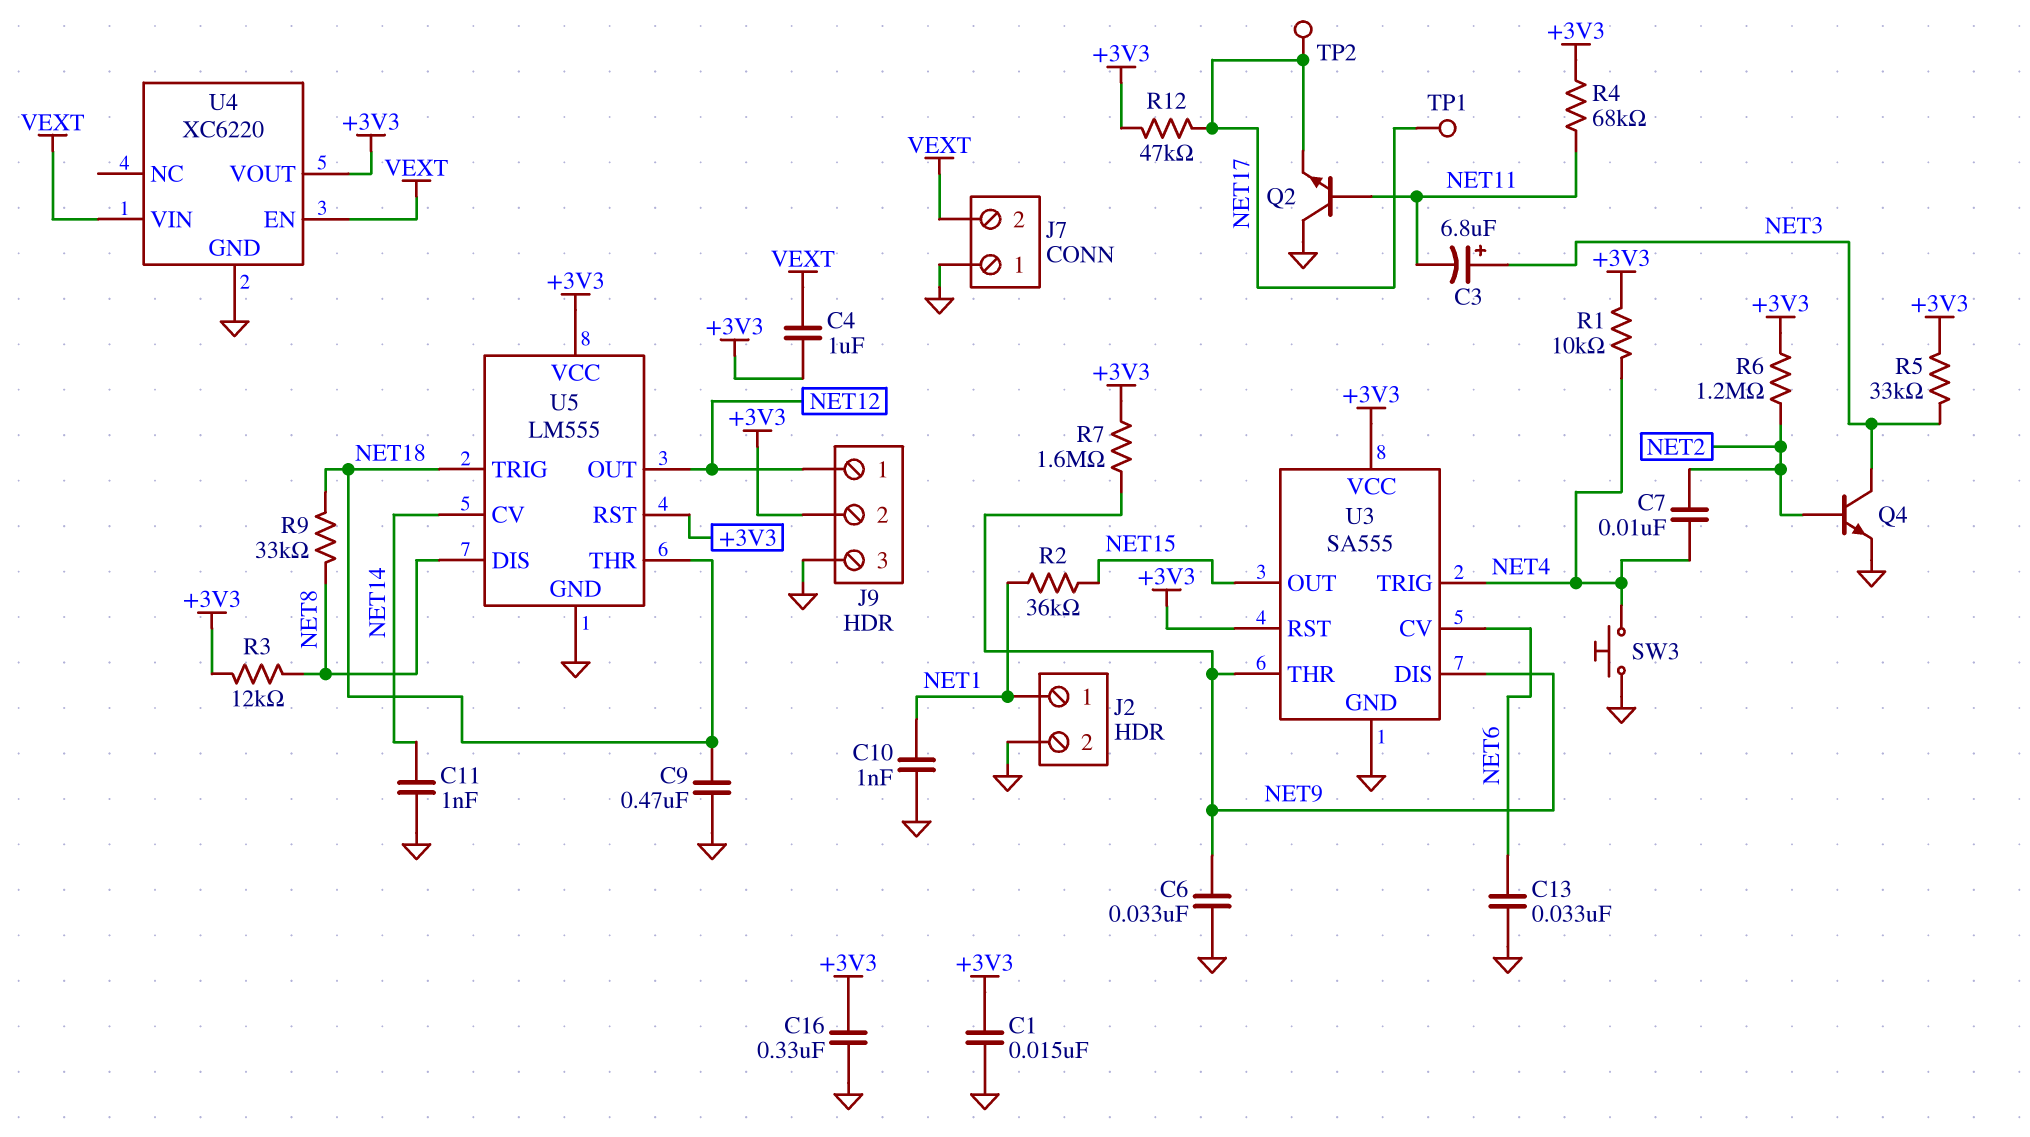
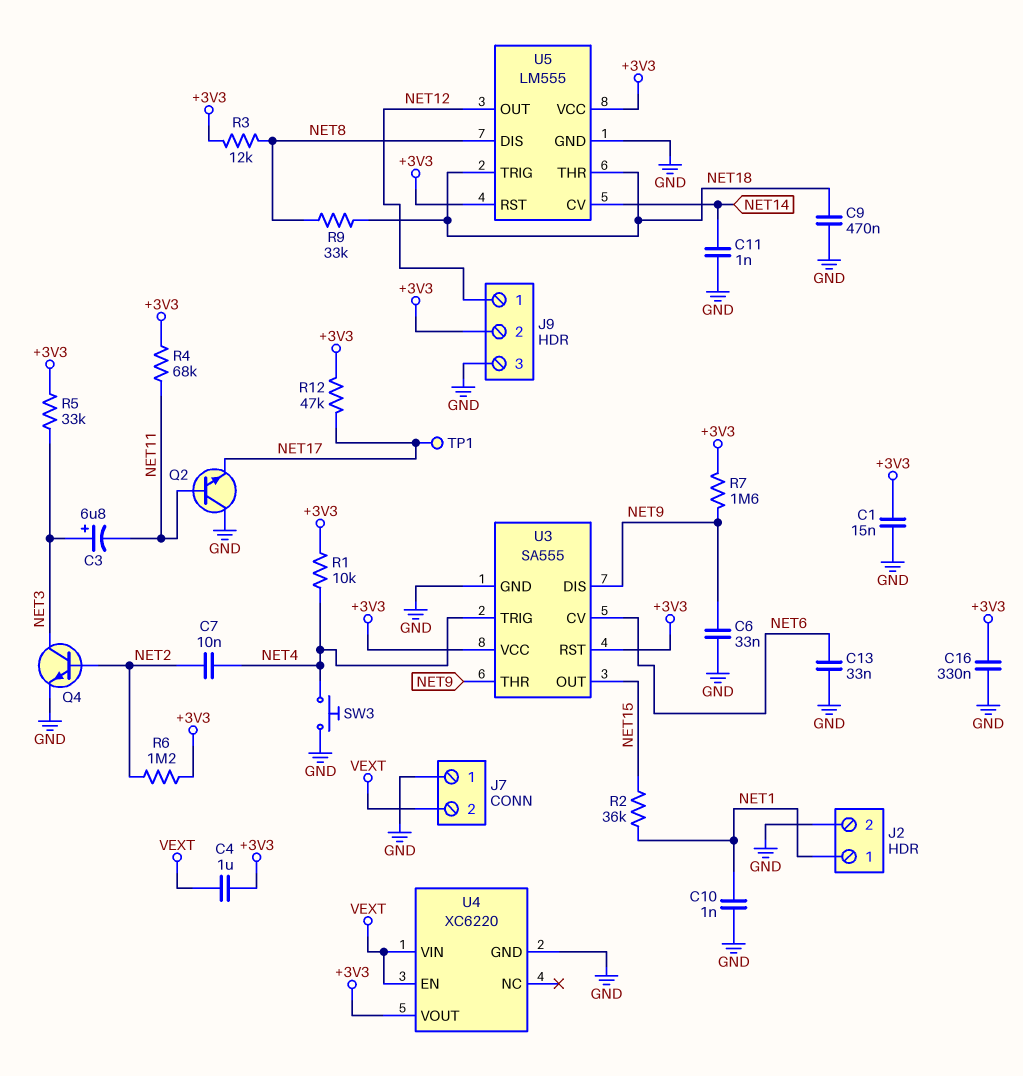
TP2: test point (NET17) -> none

